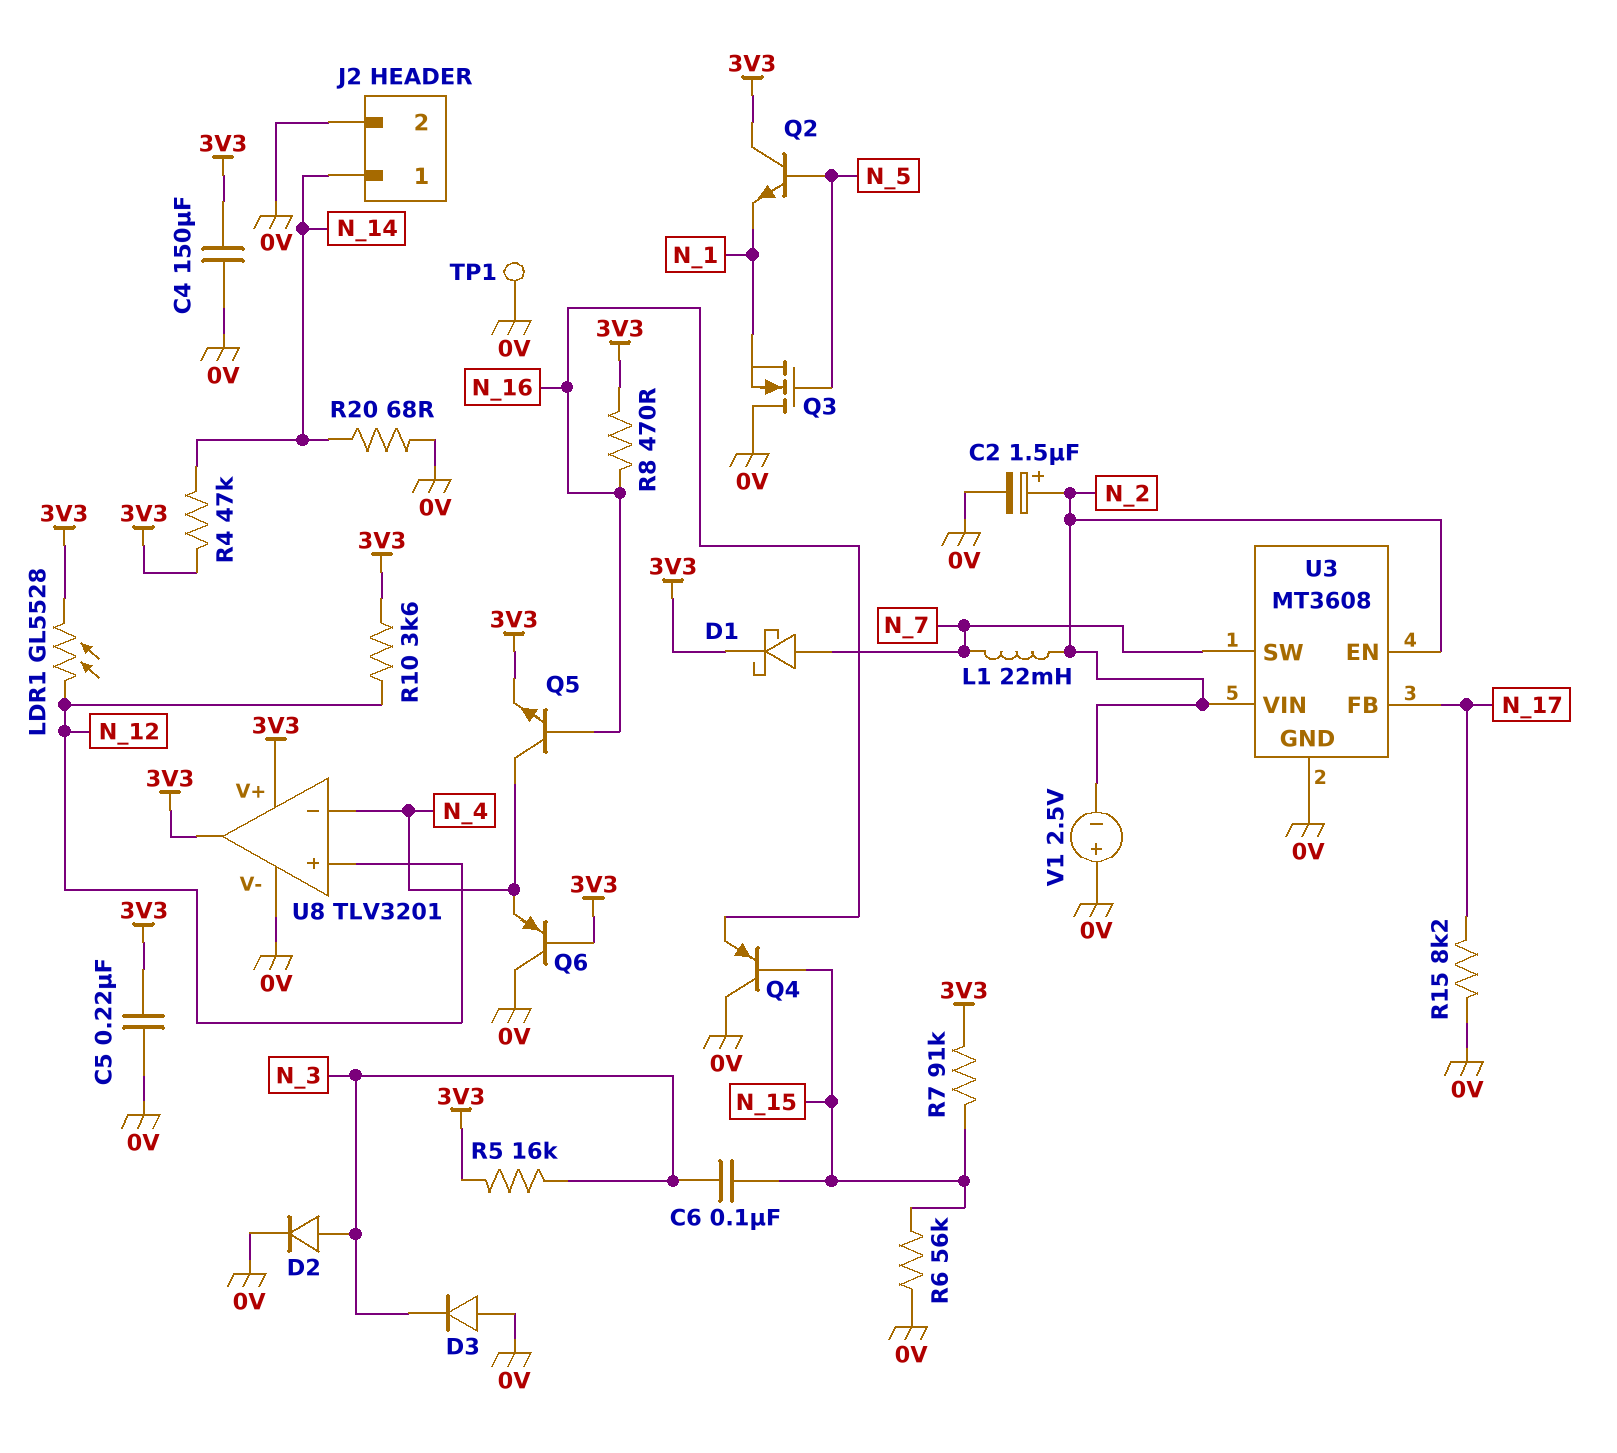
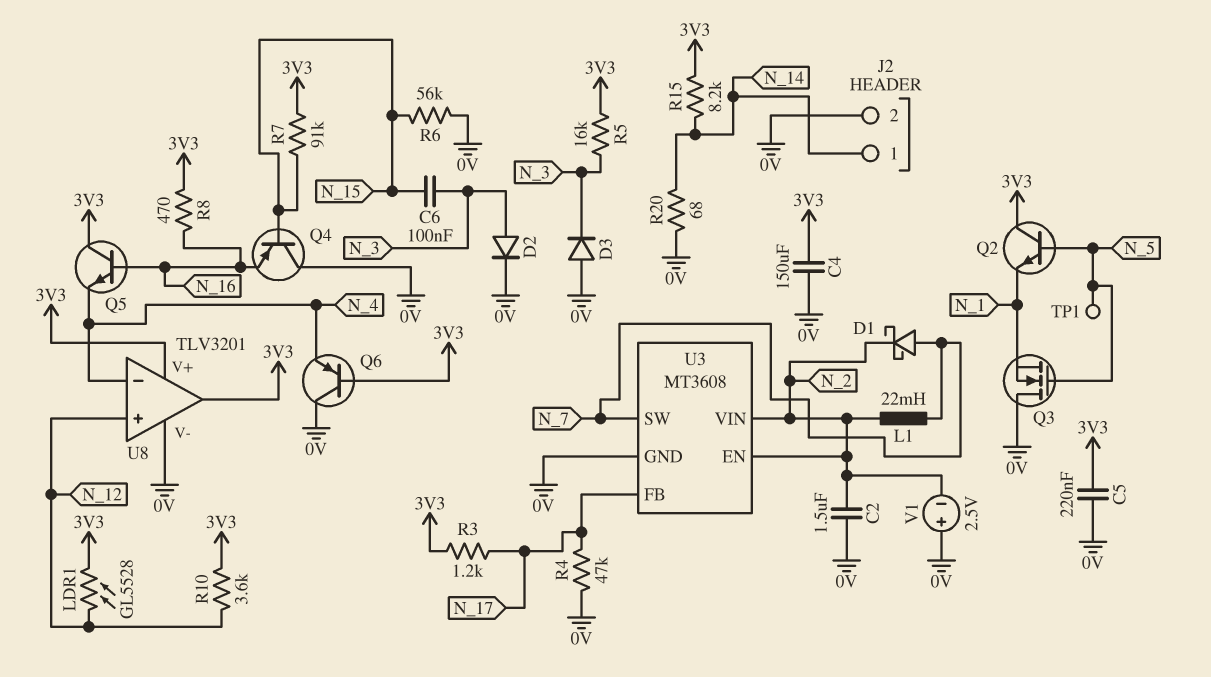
C2: 1.5uF (plus N_2, minus 0V) -> 1.5uF (0V, N_2)
D1: schottky (A N_7, K 3V3) -> schottky (A N_7, K N_2)
Q5: NPN (B N_16, C N_4, E 3V3) -> NPN (B N_16, C 3V3, E N_4)
R3: none -> 1.2k (3V3, N_17)
R4: 47k (3V3, N_14) -> 47k (0V, N_17)
R15: 8.2k (0V, N_17) -> 8.2k (3V3, N_14)
TP1: test point (0V) -> test point (N_5)

